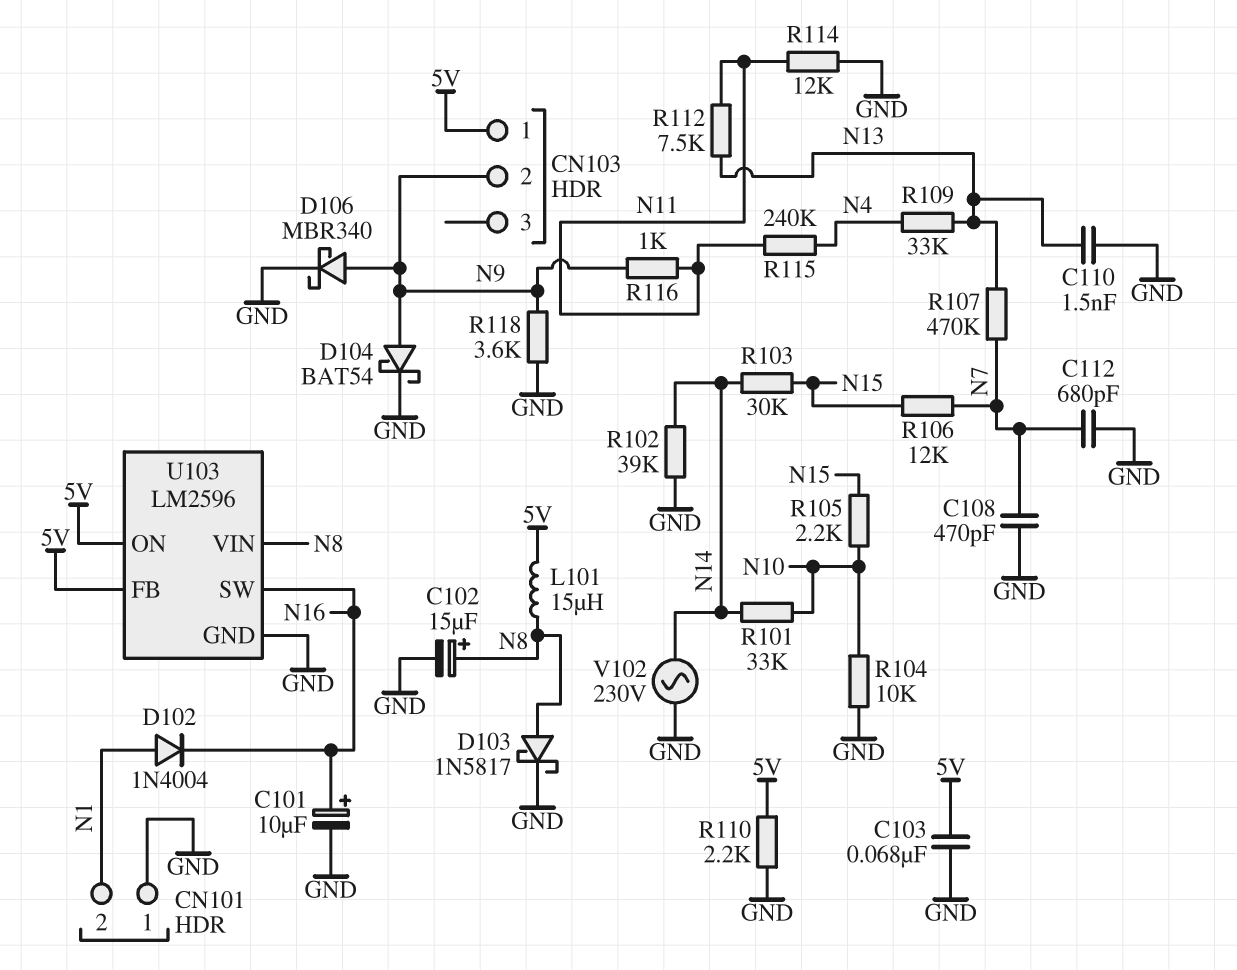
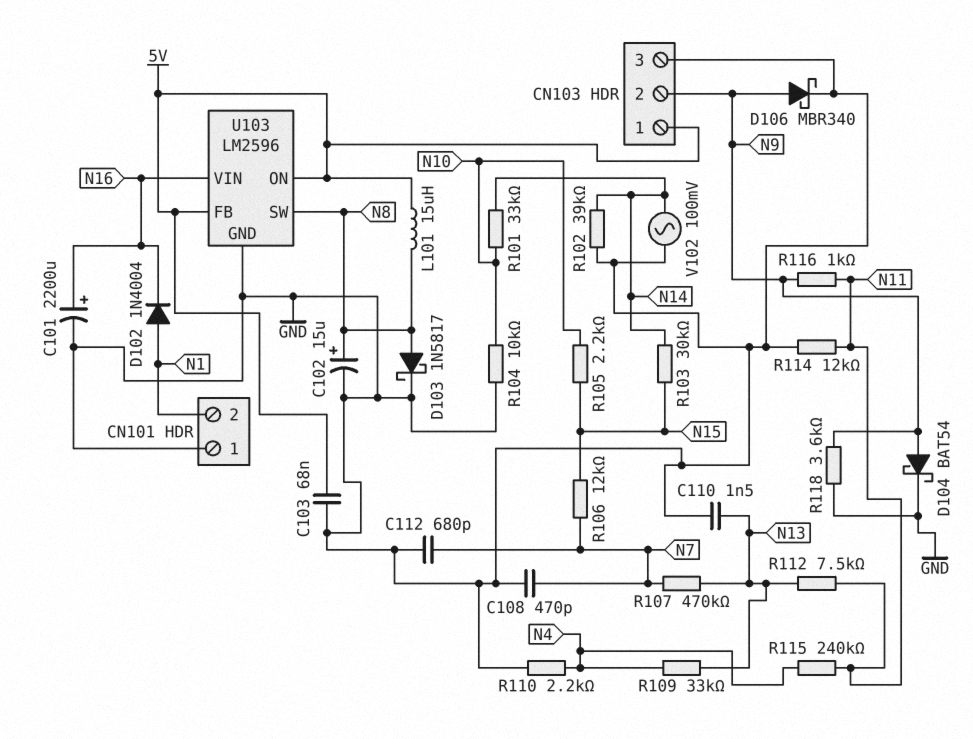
C101: 10uF (plus N16, minus GND) -> 2200uF (plus N16, minus GND)
CN103 pin 3: none -> GND
R110: 2.2k (5V, GND) -> 2.2k (GND, N4)
U103 pin SW: N16 -> N8
U103 pin VIN: N8 -> N16
V102: AC 230V (GND, N14) -> AC 100mV (GND, N14)

